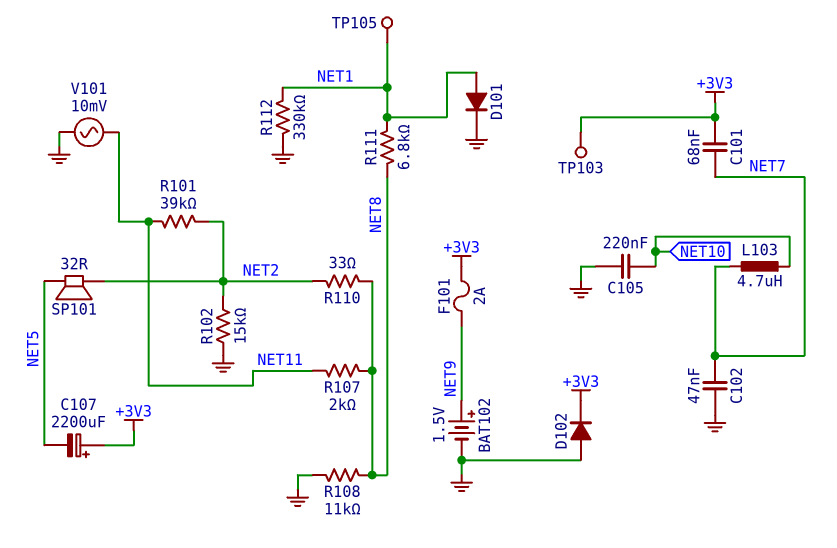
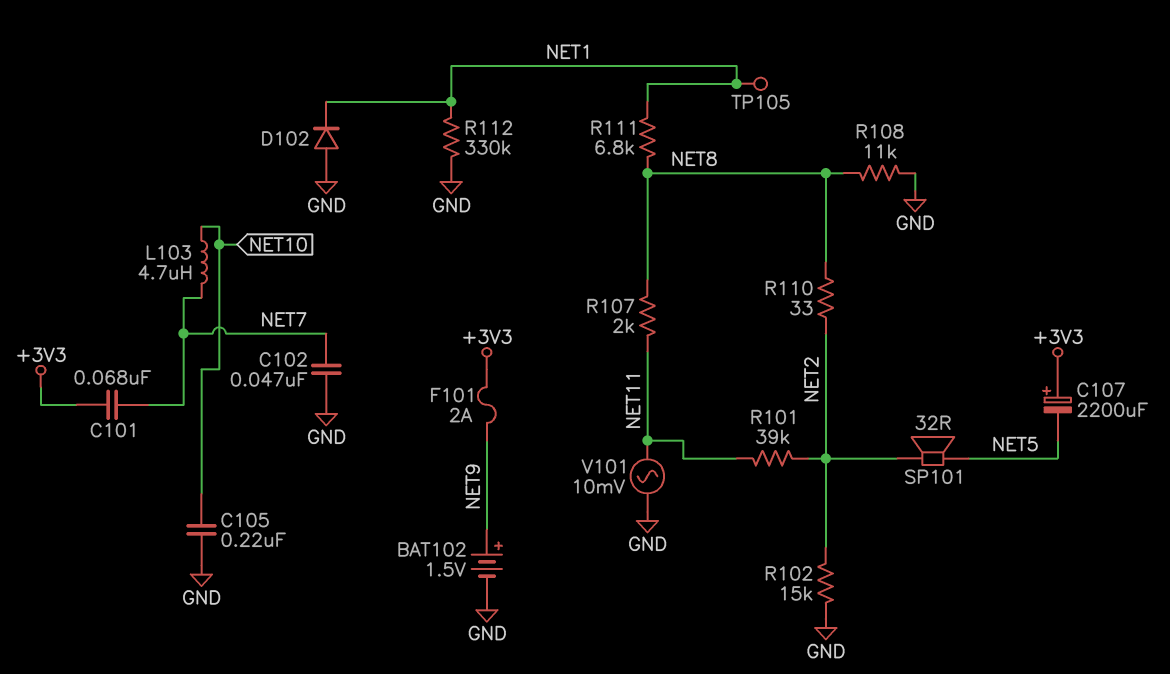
D101: diode (A NET1, K GND) -> none
D102: diode (A GND, K +3V3) -> diode (A GND, K NET1)
TP103: test point (+3V3) -> none

